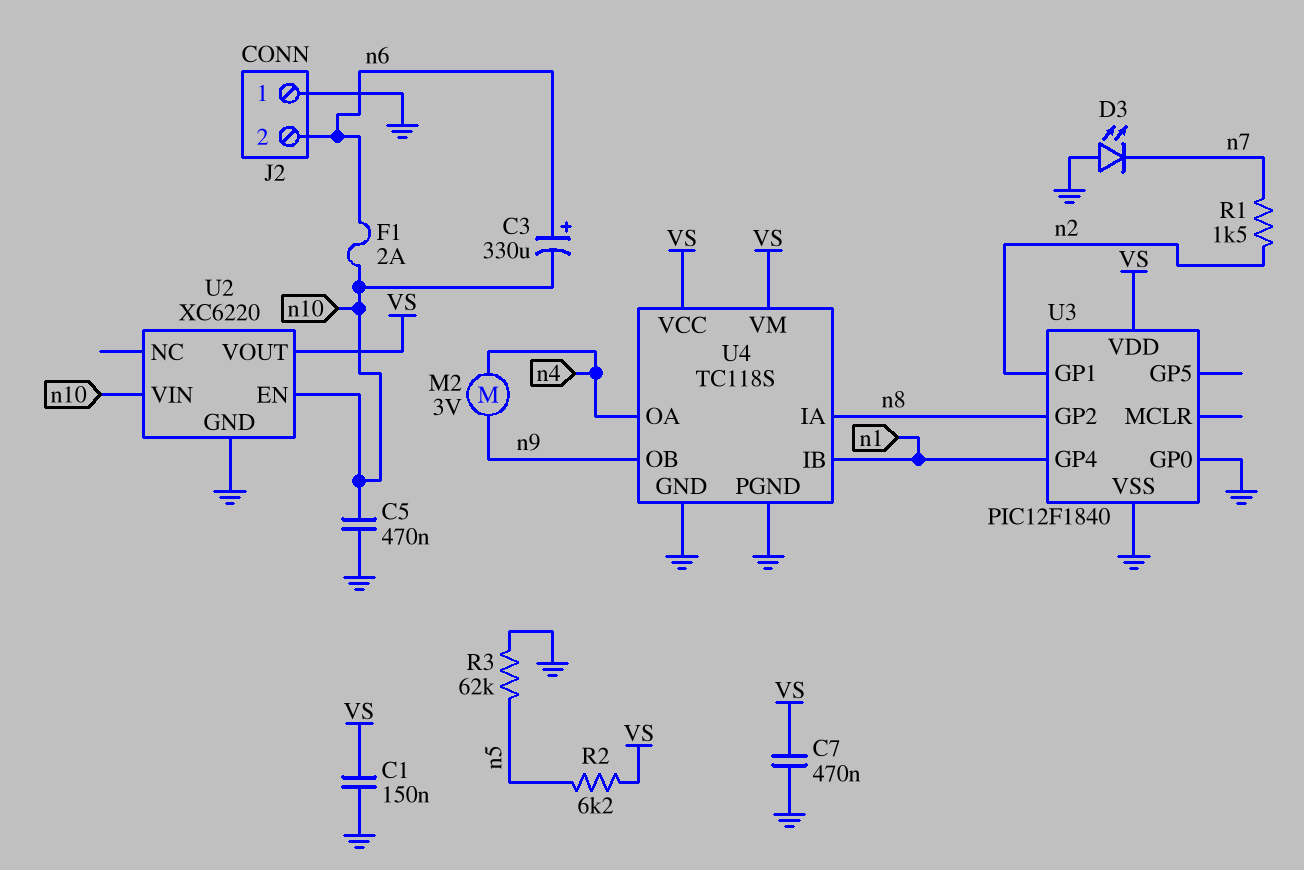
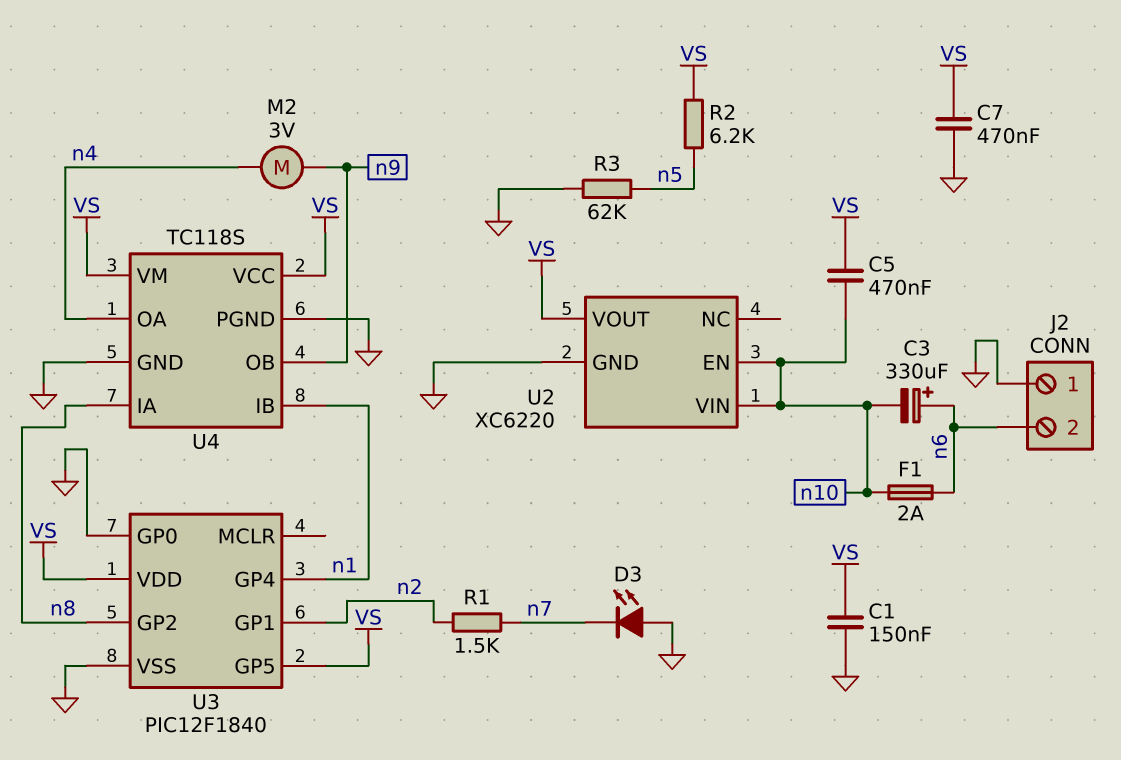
C5: 470nF (GND, n10) -> 470nF (VS, n10)
U3 pin GP5: none -> VS

